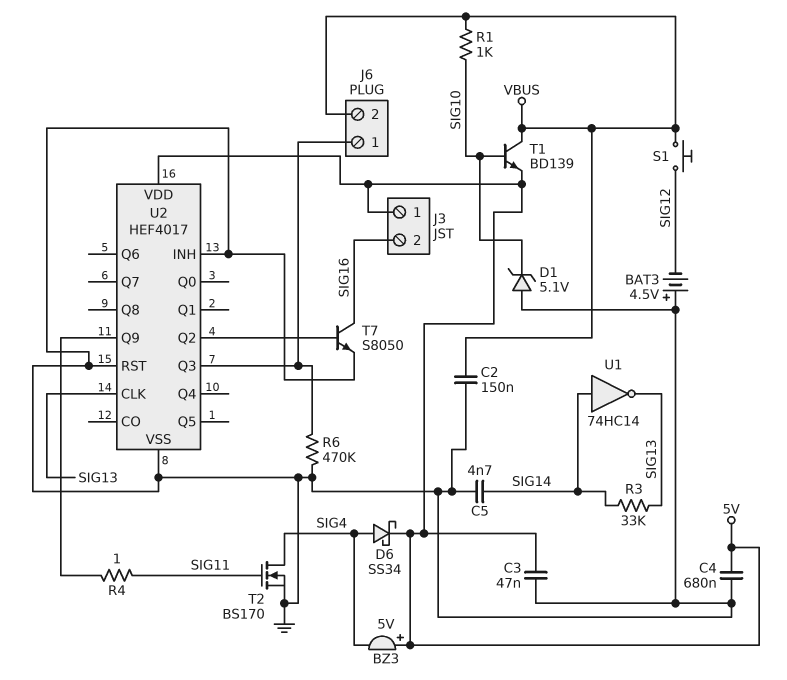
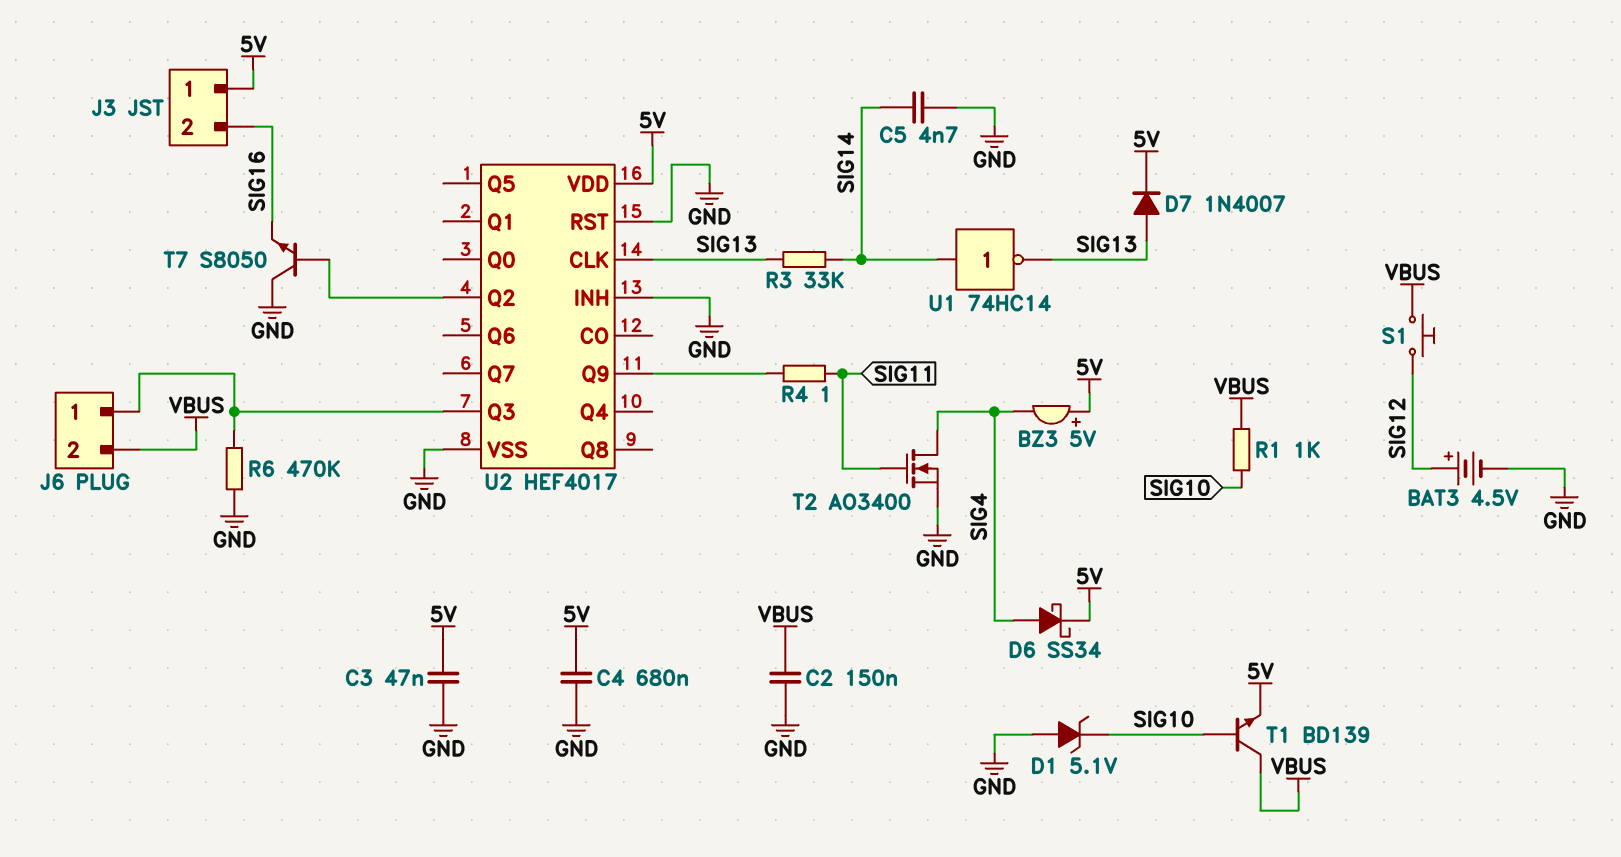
BAT3: 4.5V (plus GND, minus SIG12) -> 4.5V (plus SIG12, minus GND)
D7: none -> diode 1N4007 (A SIG13, K 5V)
T2: NMOS BS170 (G SIG11, D SIG4, S GND) -> NMOS AO3400 (G SIG11, D SIG4, S GND)
T7: NPN S8050 (B U2/Q2, C SIG16, E GND) -> NPN S8050 (B U2/Q2, C GND, E SIG16)

